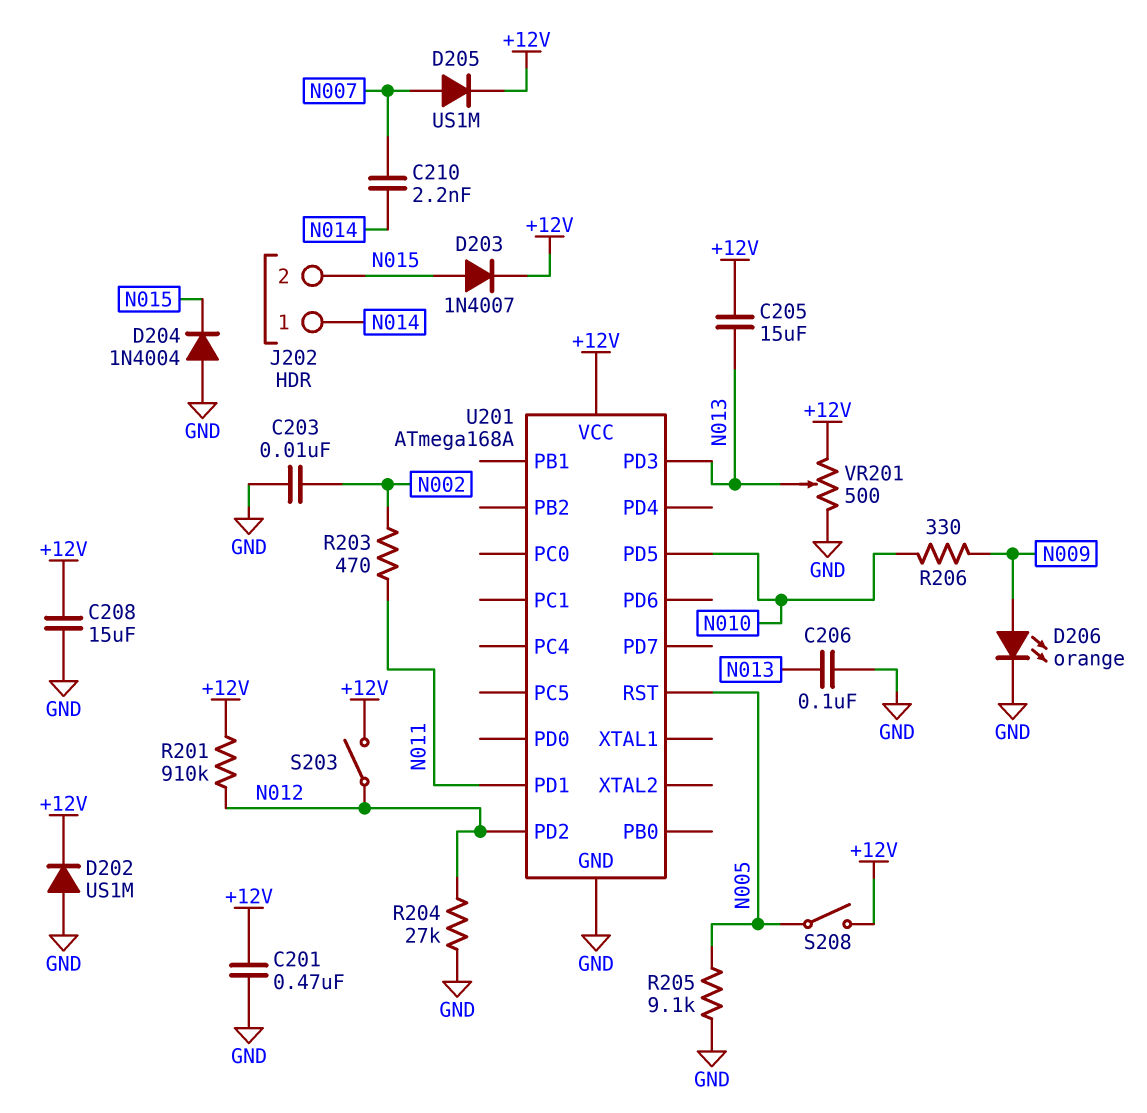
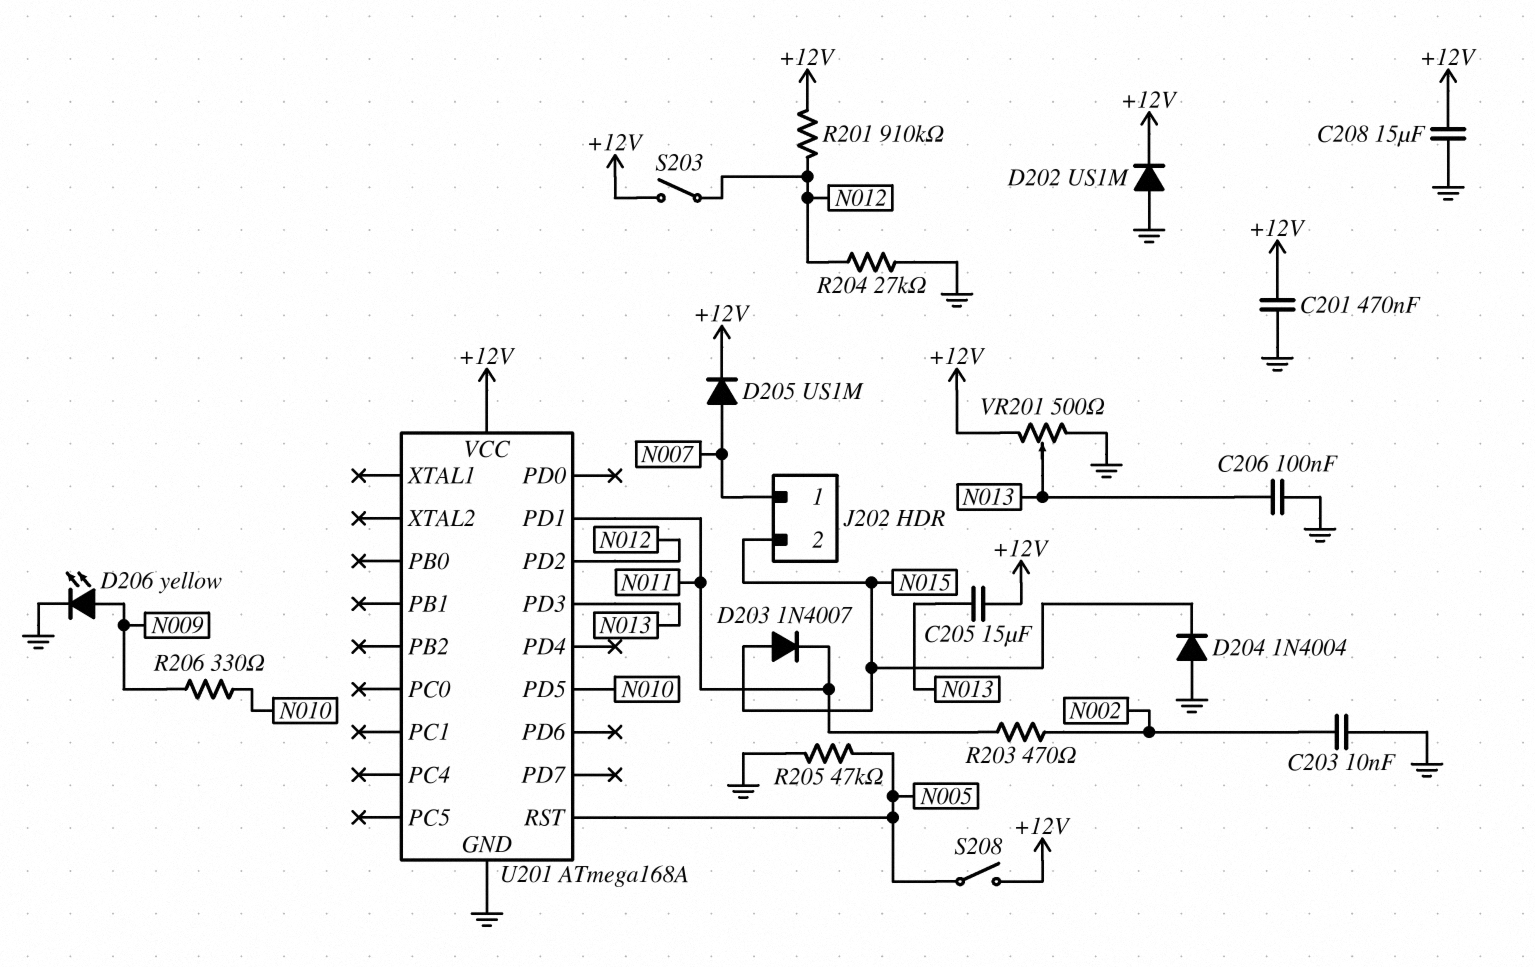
C210: 2.2nF (N007, N014) -> none
D203: diode 1N4007 (A N015, K +12V) -> diode 1N4007 (A N015, K N011)
D206: LED orange (A N009, K GND) -> LED yellow (A N009, K GND)
J202 pin 1: N014 -> N007
R205: 9.1k (GND, N005) -> 47k (GND, N005)

